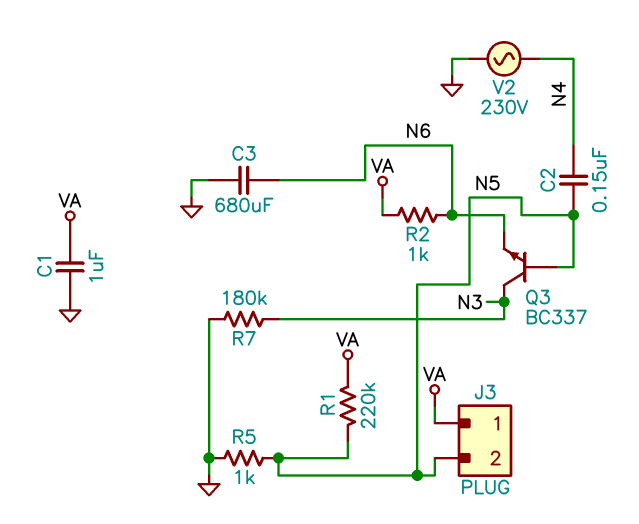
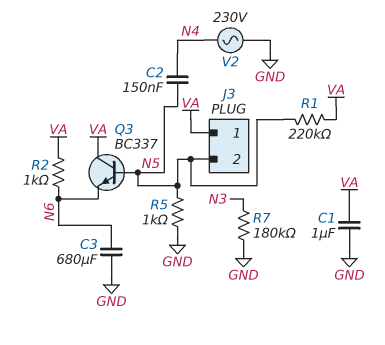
Q3: NPN BC337 (B N5, C N3, E N6) -> NPN BC337 (B N5, C VA, E N6)

